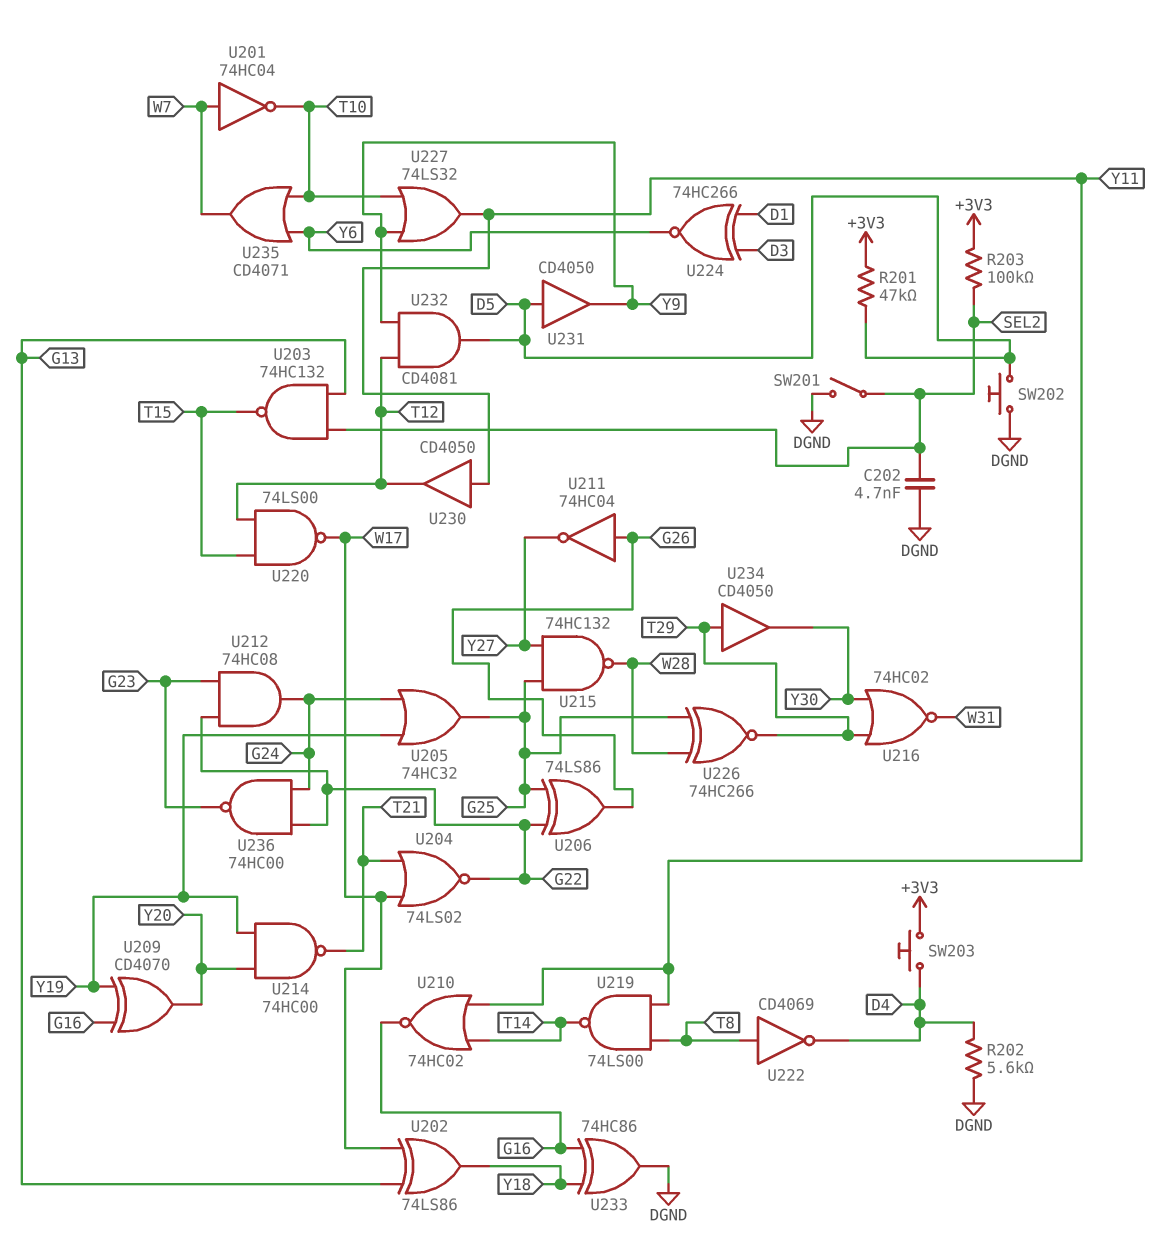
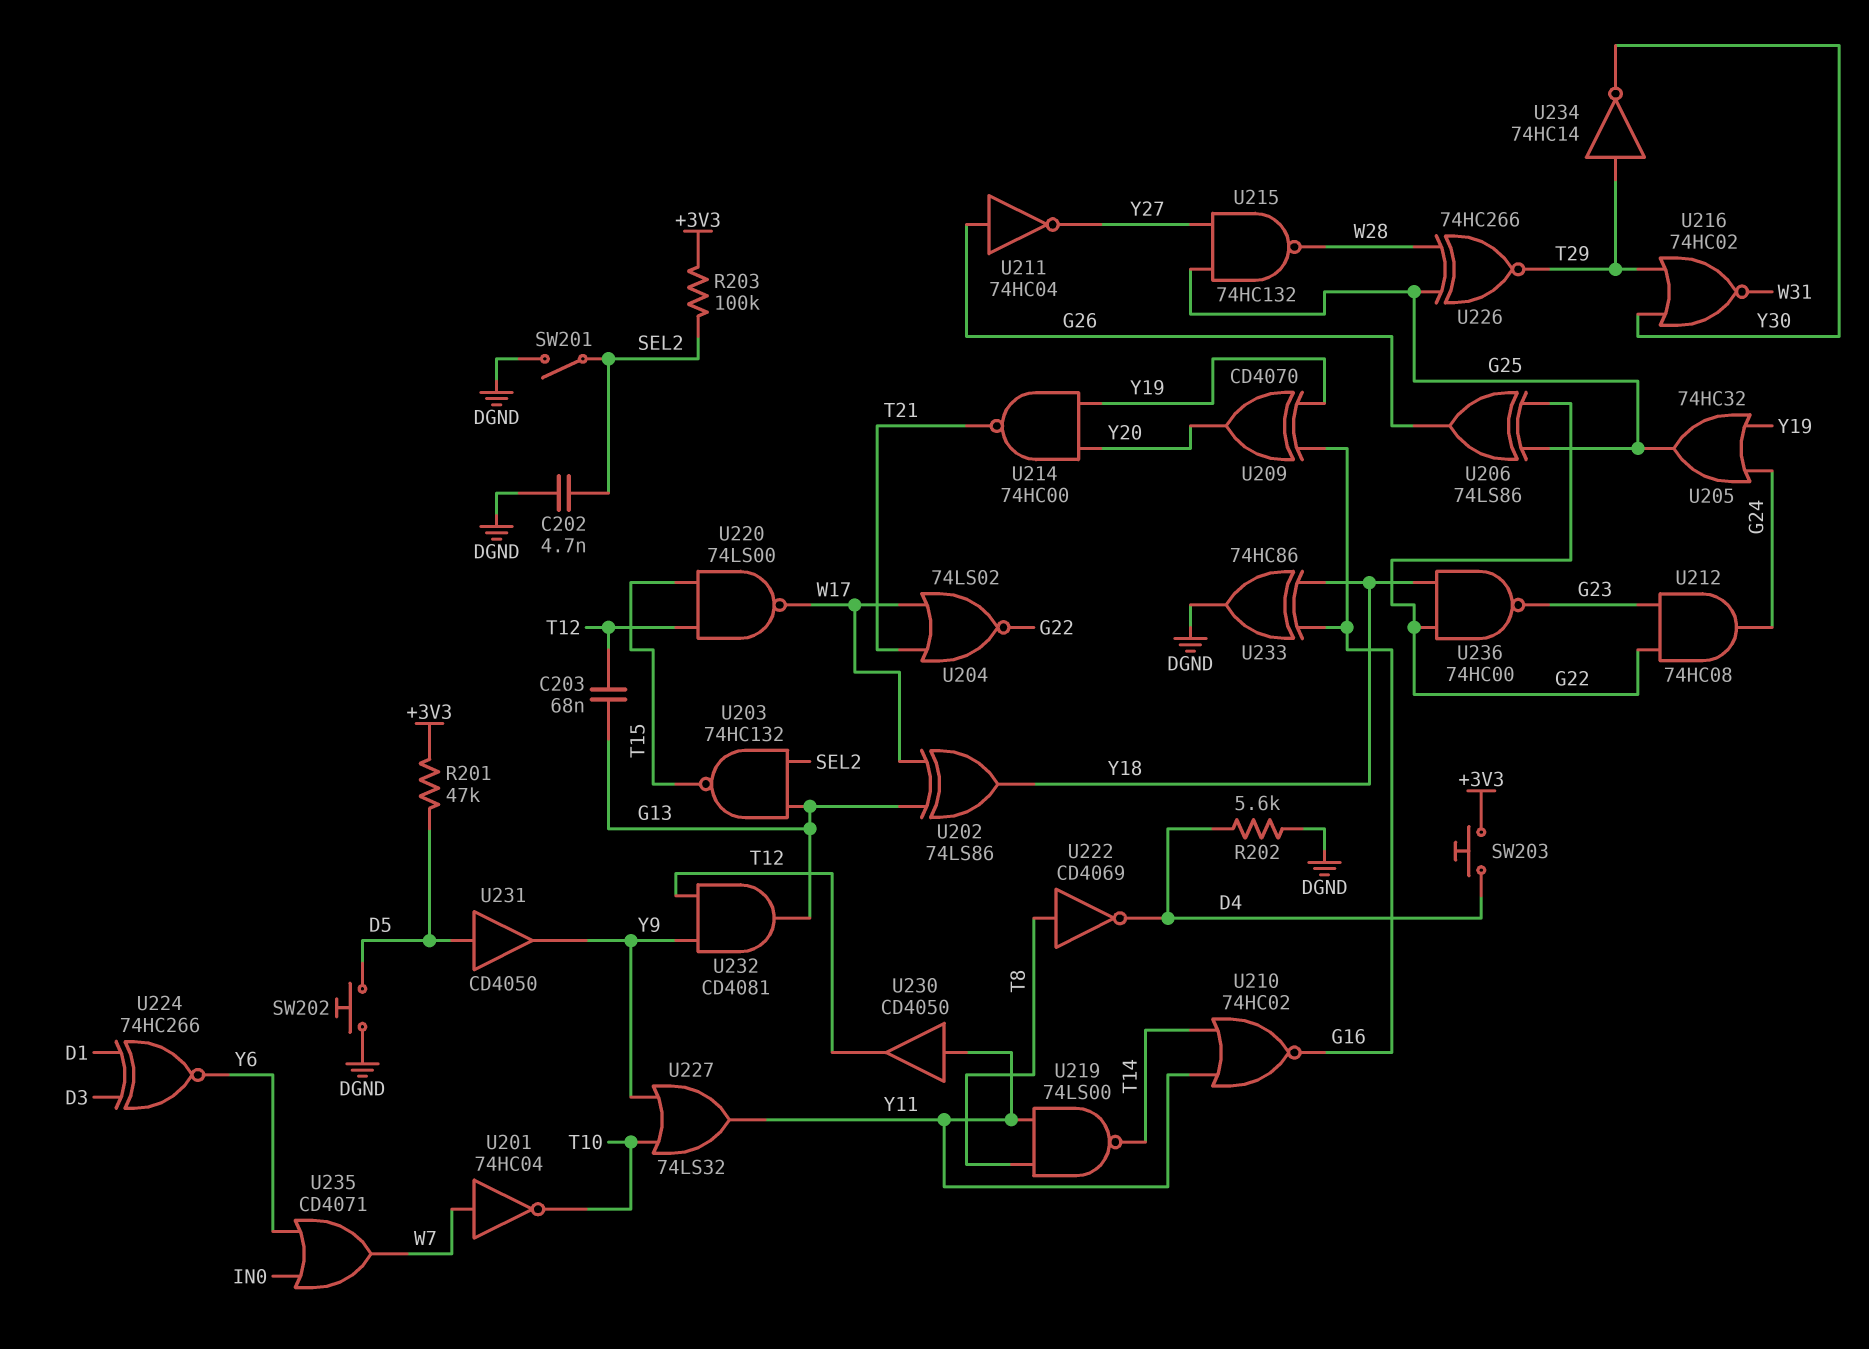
C203: none -> 68nF (G13, T12)
U232: AND CD4081 (in T12, in Y9, out D5) -> AND CD4081 (in T12, in Y9, out G13)
U234: buffer CD4050 (in T29, out Y30) -> NOT 74HC14 (in T29, out Y30)
U235: OR CD4071 (in T10, in Y6, out W7) -> OR CD4071 (in IN0, in Y6, out W7)
U236: NAND 74HC00 (in G22, in G24, out G23) -> NAND 74HC00 (in G22, in Y18, out G23)

